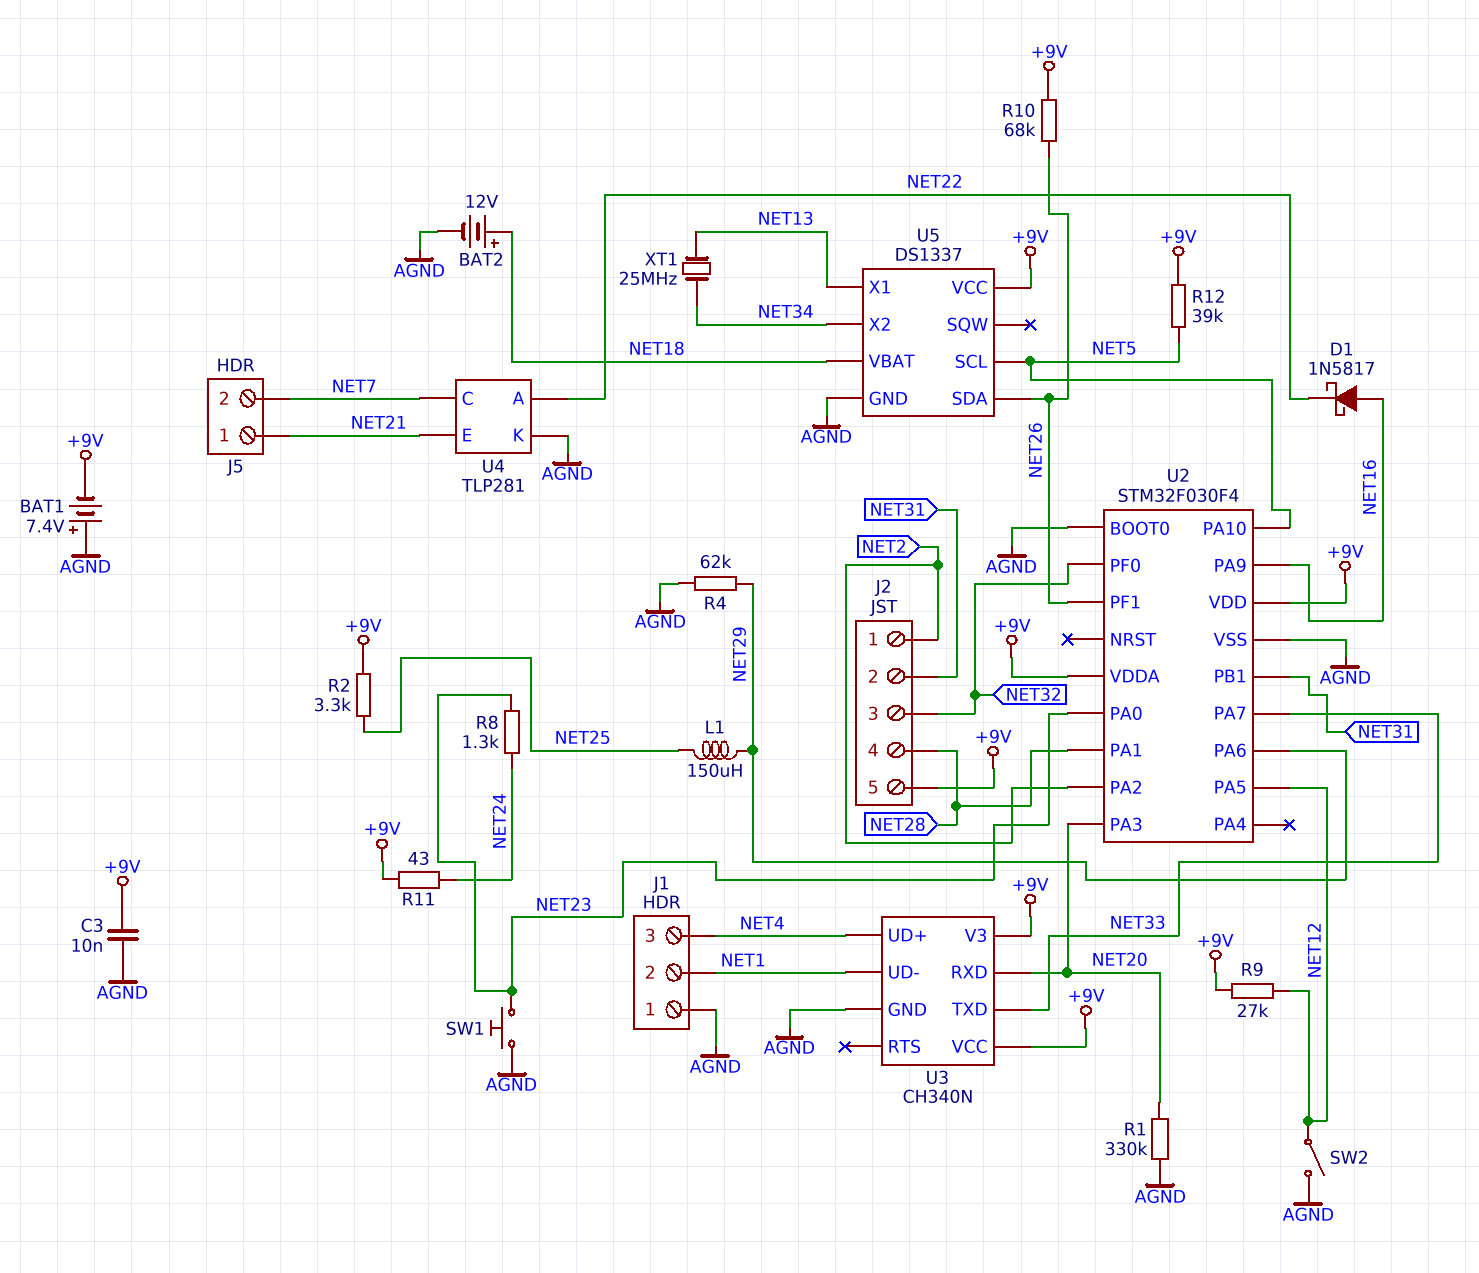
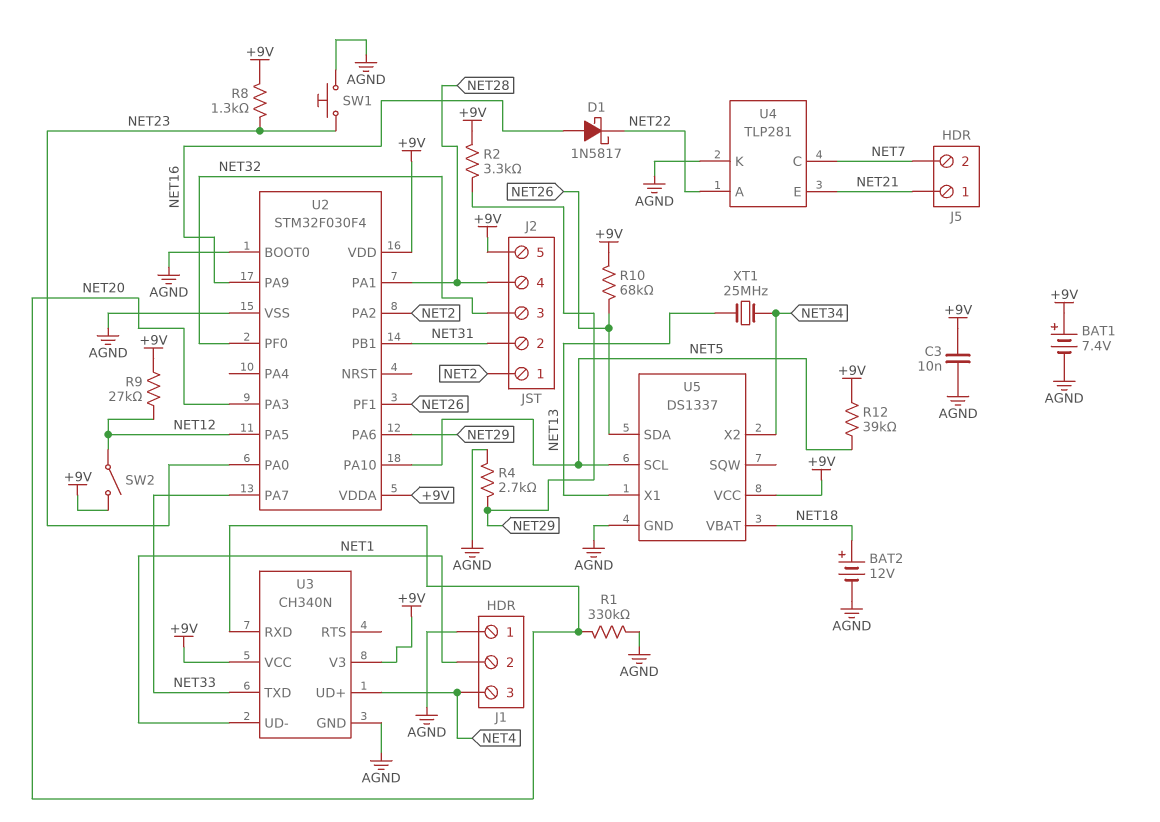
BAT1: 7.4V (plus AGND, minus +9V) -> 7.4V (plus +9V, minus AGND)
L1: 150uH (NET25, NET29) -> none
R2: 3.3k (+9V, NET25) -> 3.3k (+9V, NET29)
R4: 62k (AGND, NET29) -> 2.7k (AGND, NET29)
R8: 1.3k (NET23, NET24) -> 1.3k (+9V, NET23)
R11: 43 (+9V, NET24) -> none
SW2: switch (AGND, NET12) -> switch (+9V, NET12)

